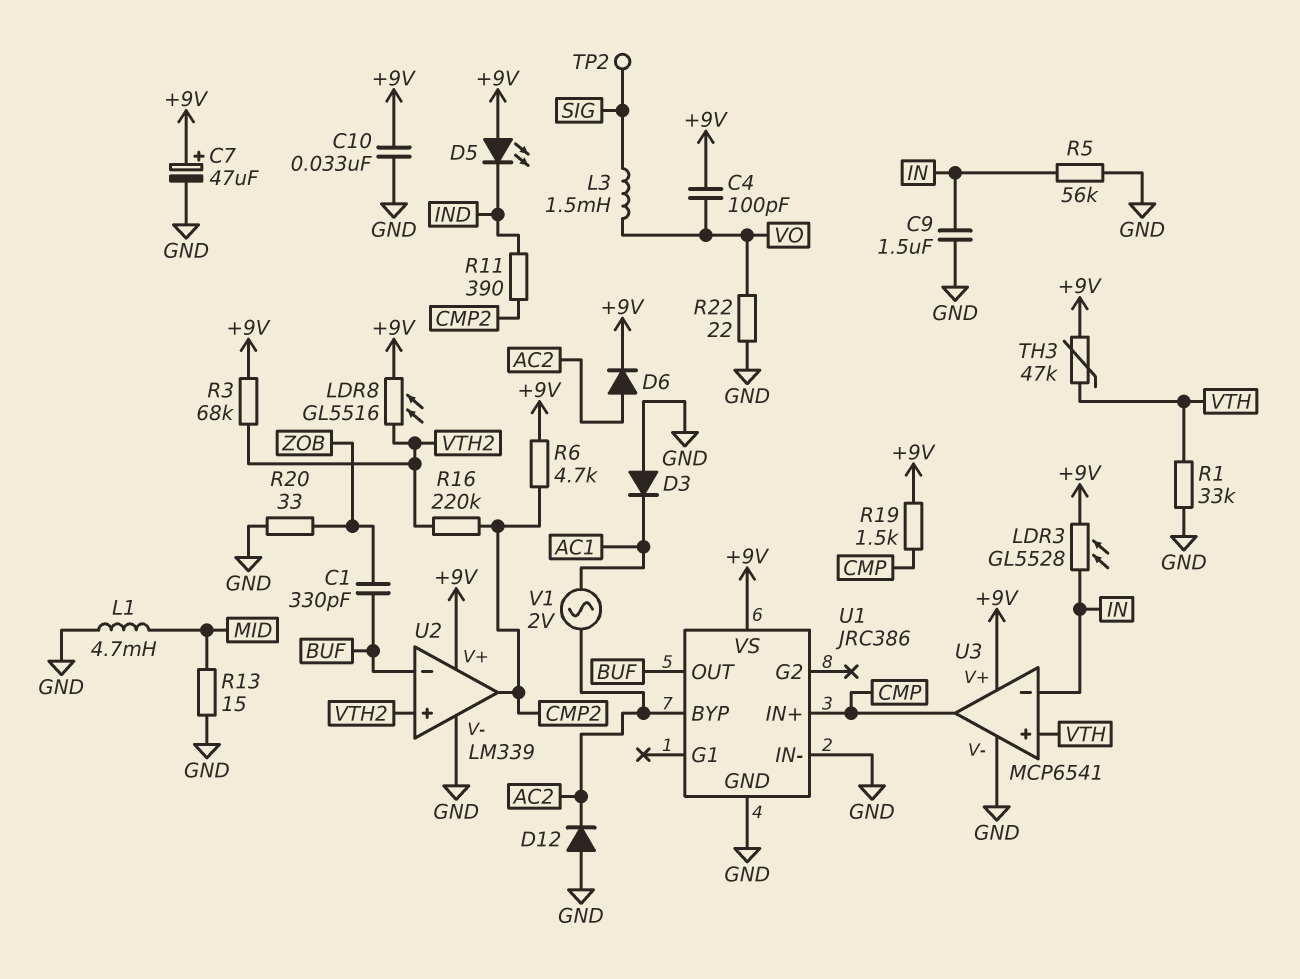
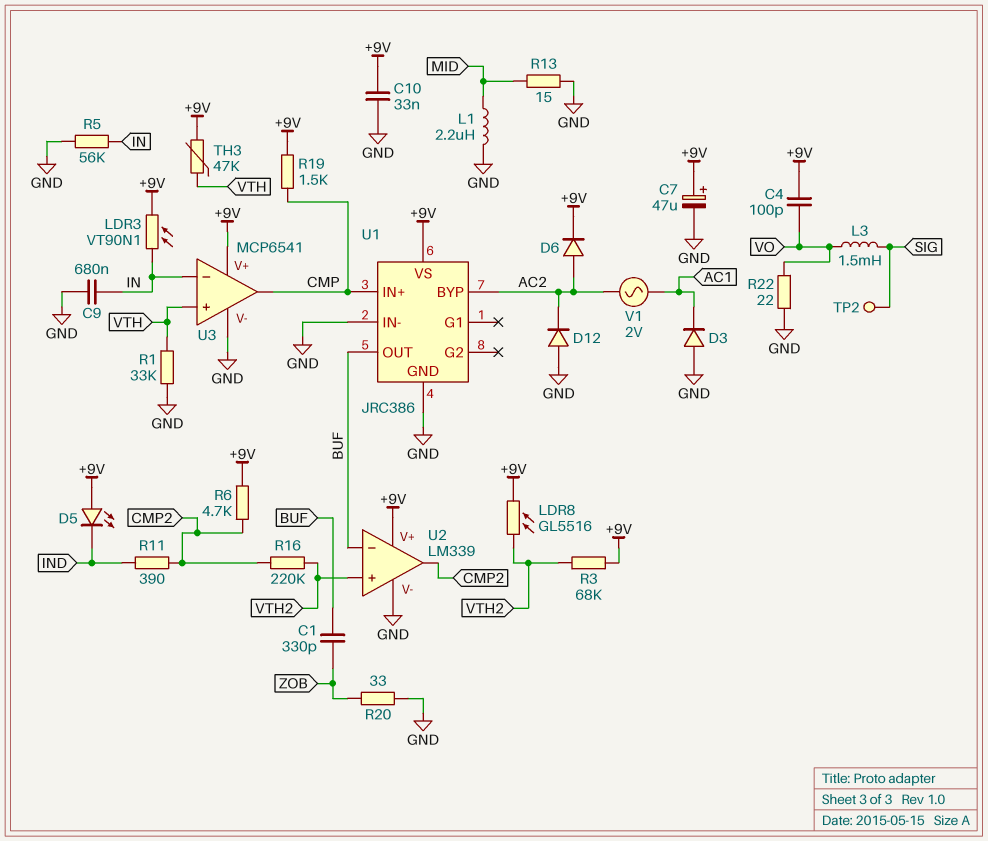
C9: 1.5uF (GND, IN) -> 680nF (GND, IN)
L1: 4.7mH (GND, MID) -> 2.2uH (GND, MID)
LDR3: GL5528 (+9V, IN) -> VT90N1 (+9V, IN)

